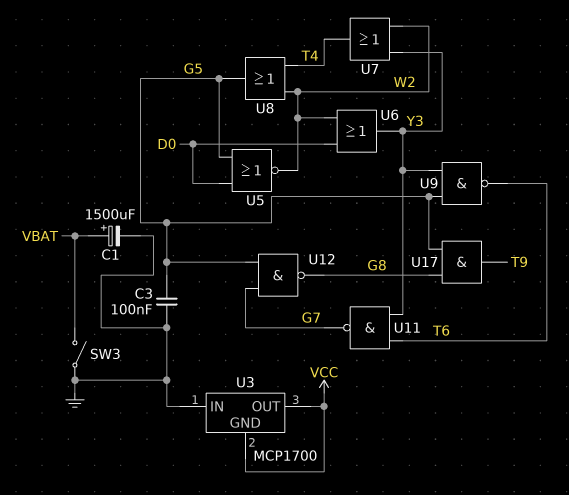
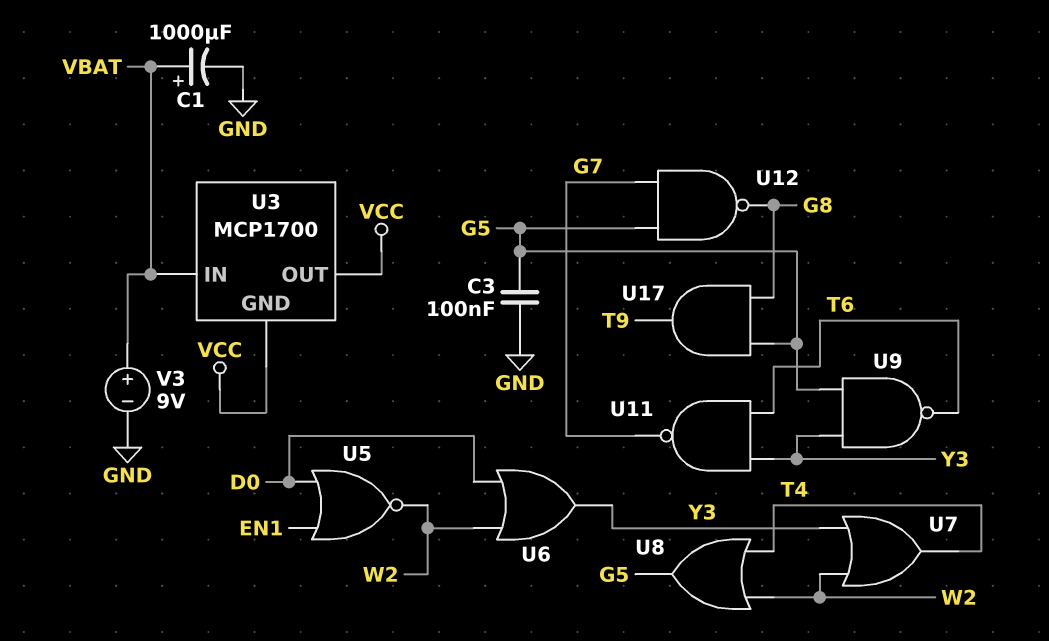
C1: 1500uF (plus VBAT, minus GND) -> 1000uF (plus VBAT, minus GND)
SW3: switch (GND, VBAT) -> none
U3 pin IN: GND -> VBAT
U5: NOR (in D0, in G5, out W2) -> NOR (in D0, in EN1, out W2)
V3: none -> 9V (plus VBAT, minus GND)

